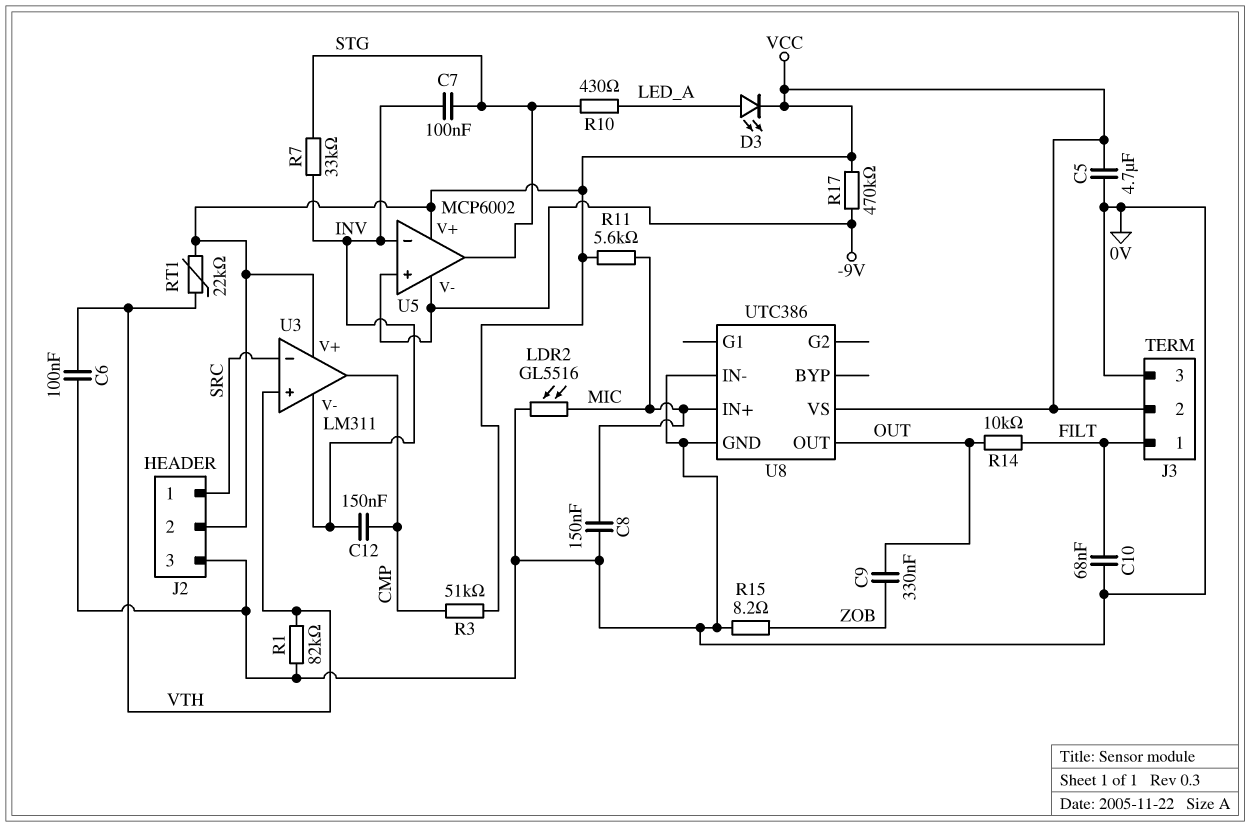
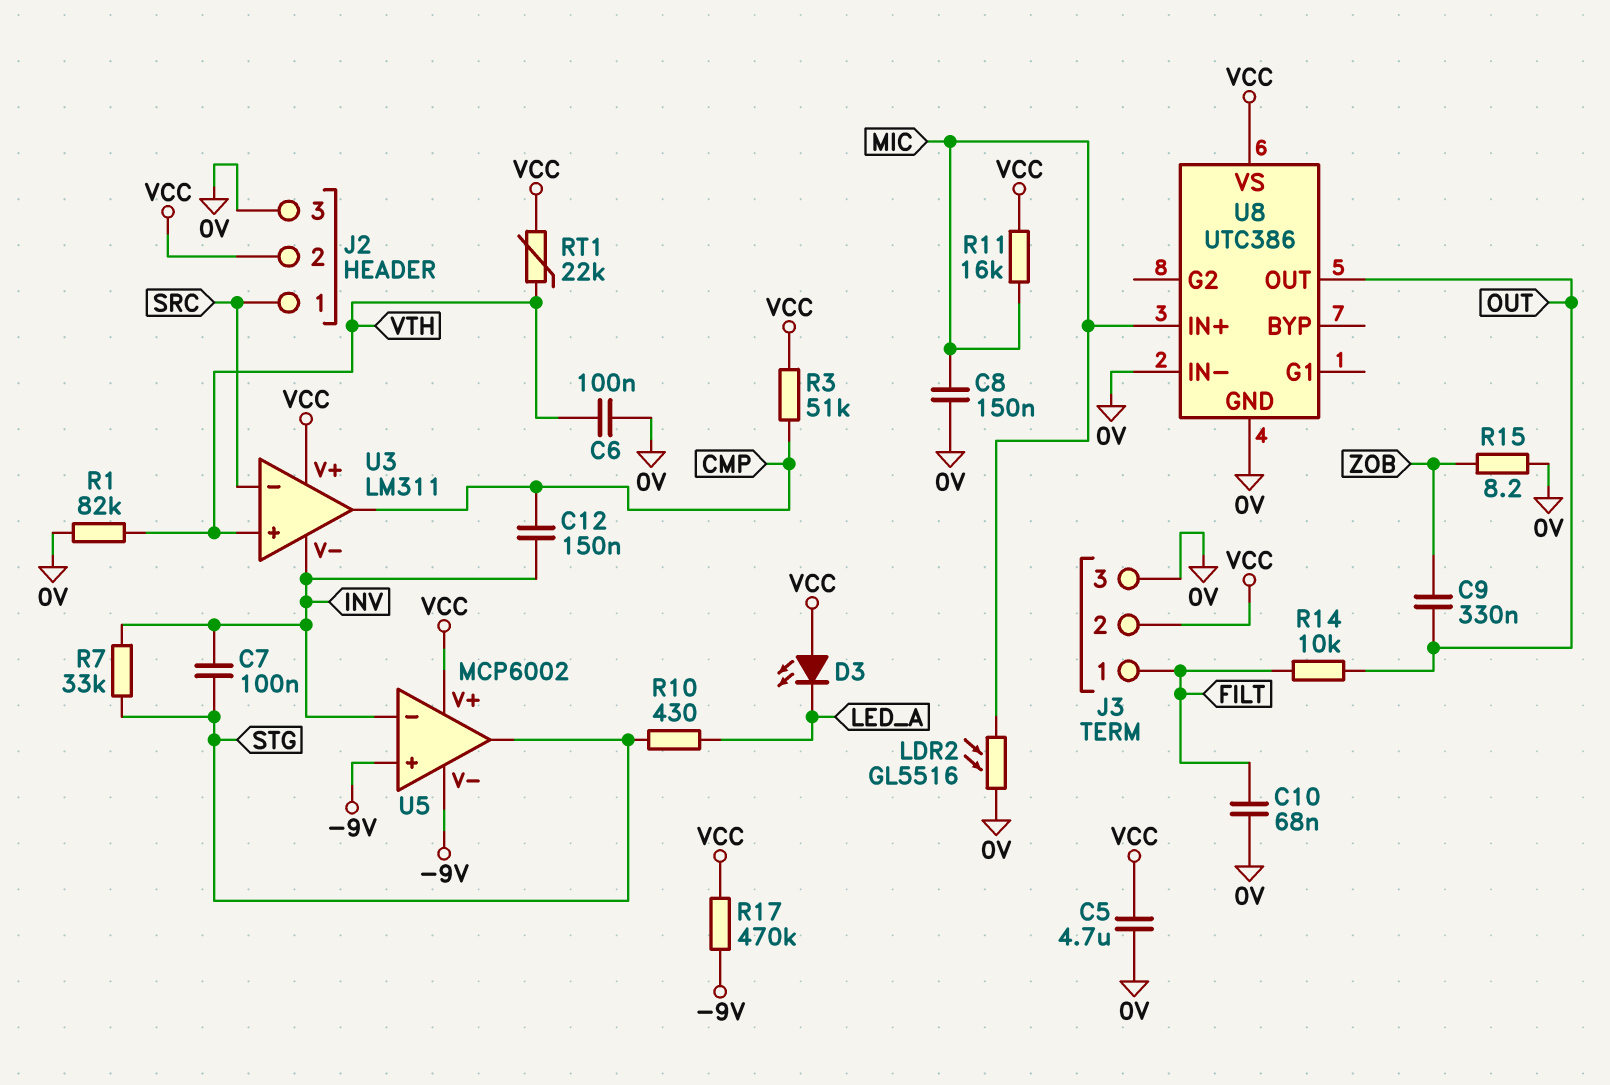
D3: LED (A LED_A, K VCC) -> LED (A VCC, K LED_A)
R11: 5.6k (MIC, VCC) -> 16k (MIC, VCC)

